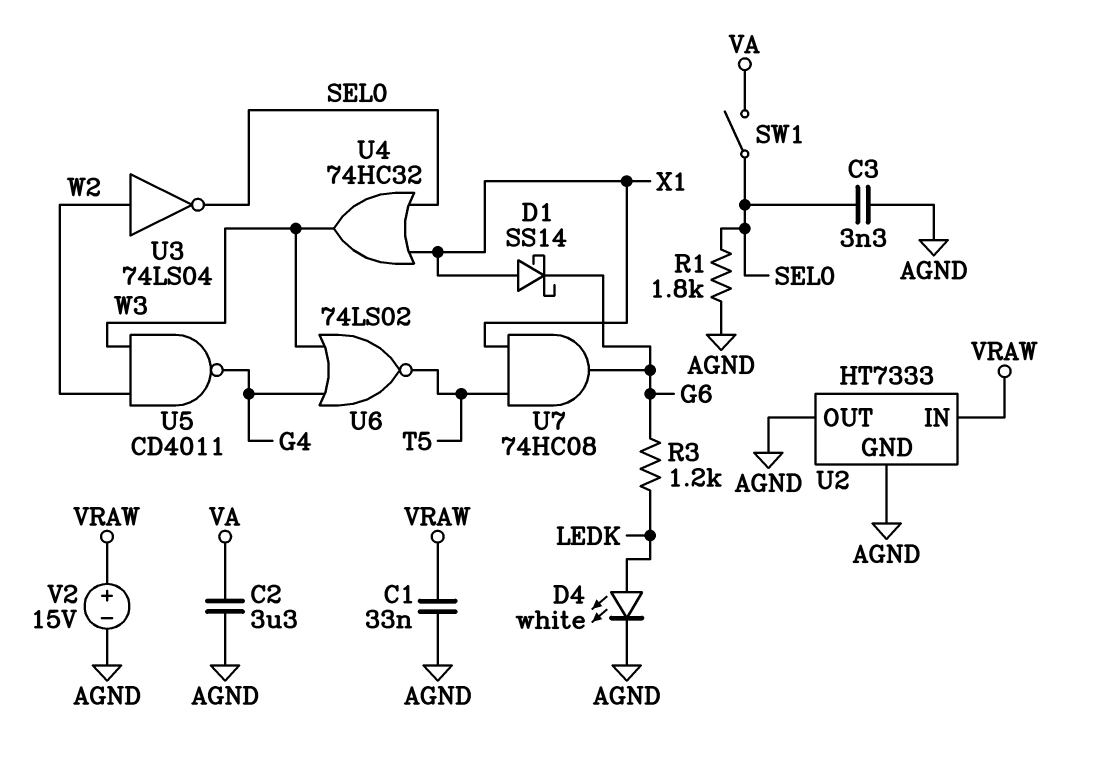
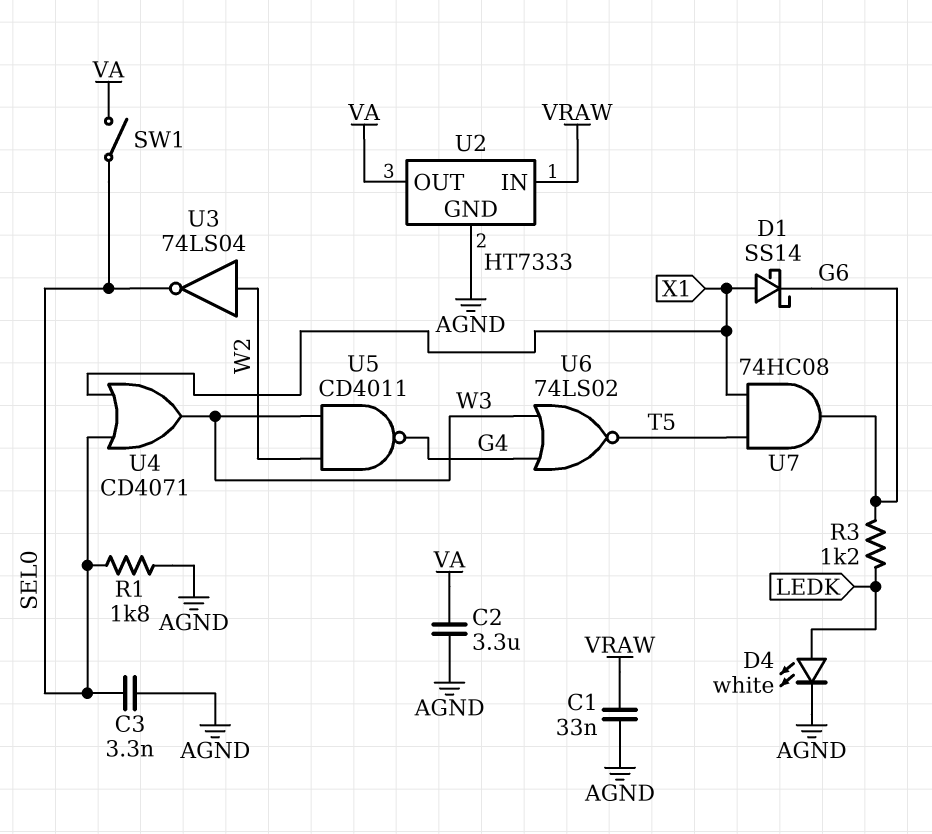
U2 pin OUT: AGND -> VA
U4: OR 74HC32 (in SEL0, in X1, out W3) -> OR CD4071 (in SEL0, in X1, out W3)
V2: 15V (plus VRAW, minus AGND) -> none

